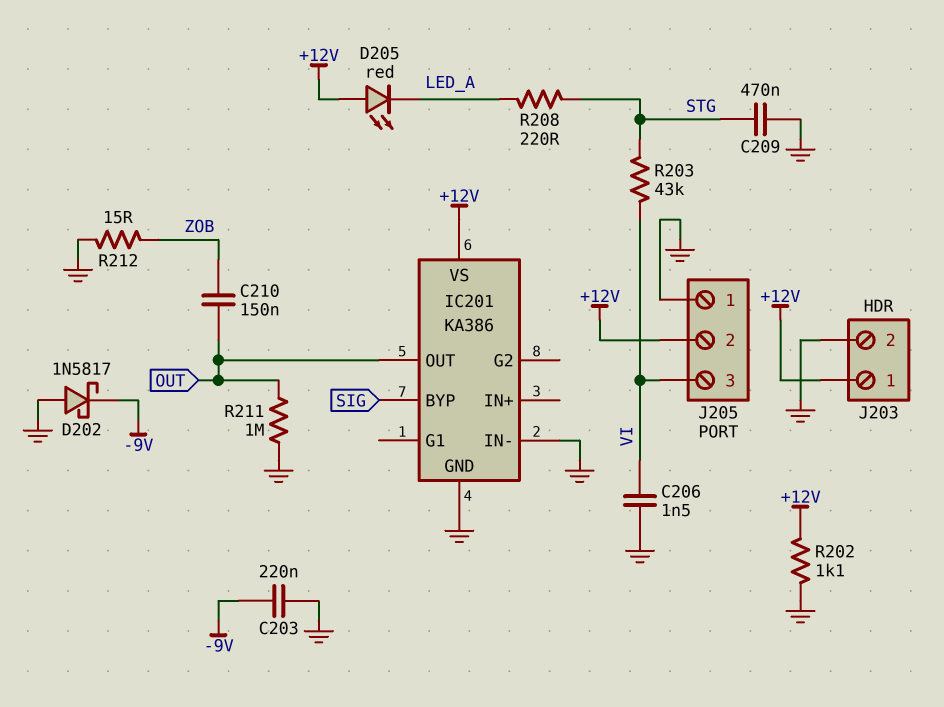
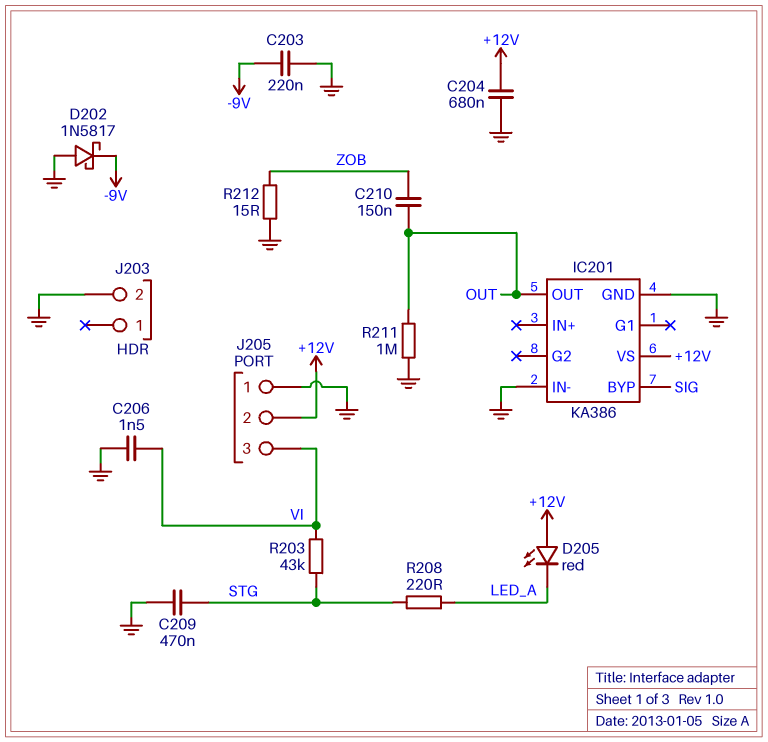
C204: none -> 680nF (+12V, GND)
J203 pin 1: +12V -> none
R202: 1.1k (+12V, GND) -> none

